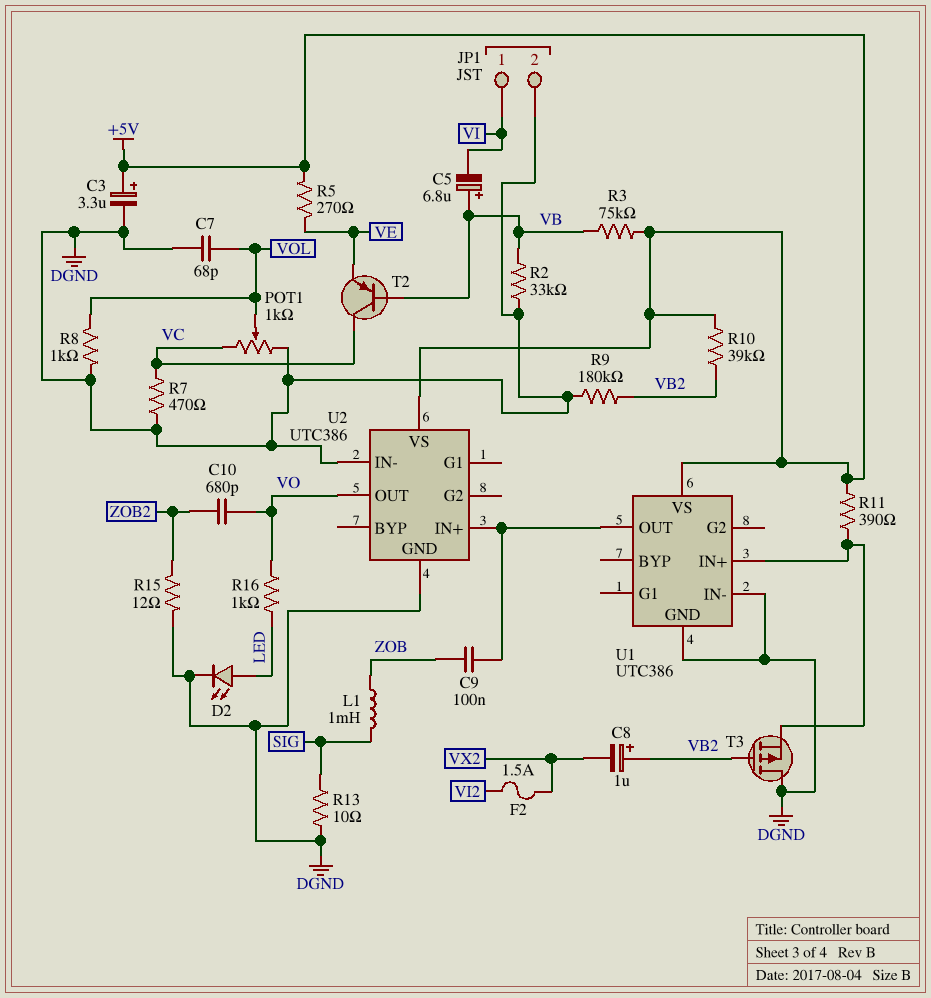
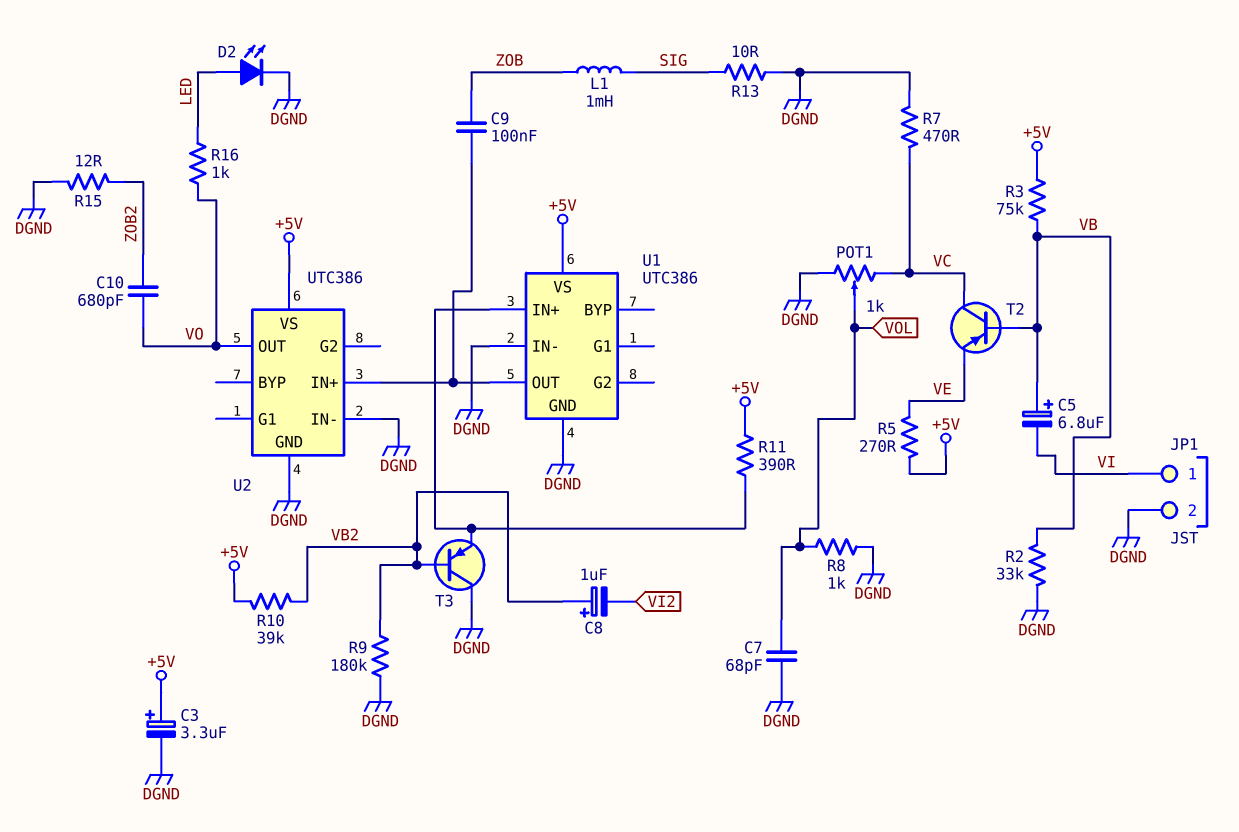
C8: 1uF (plus VB2, minus VX2) -> 1uF (plus VB2, minus VI2)
F2: 1.5A (VI2, VX2) -> none
T3: PMOS (G VB2, D DGND, S U1/IN+) -> PNP (B VB2, C DGND, E U1/IN+)

